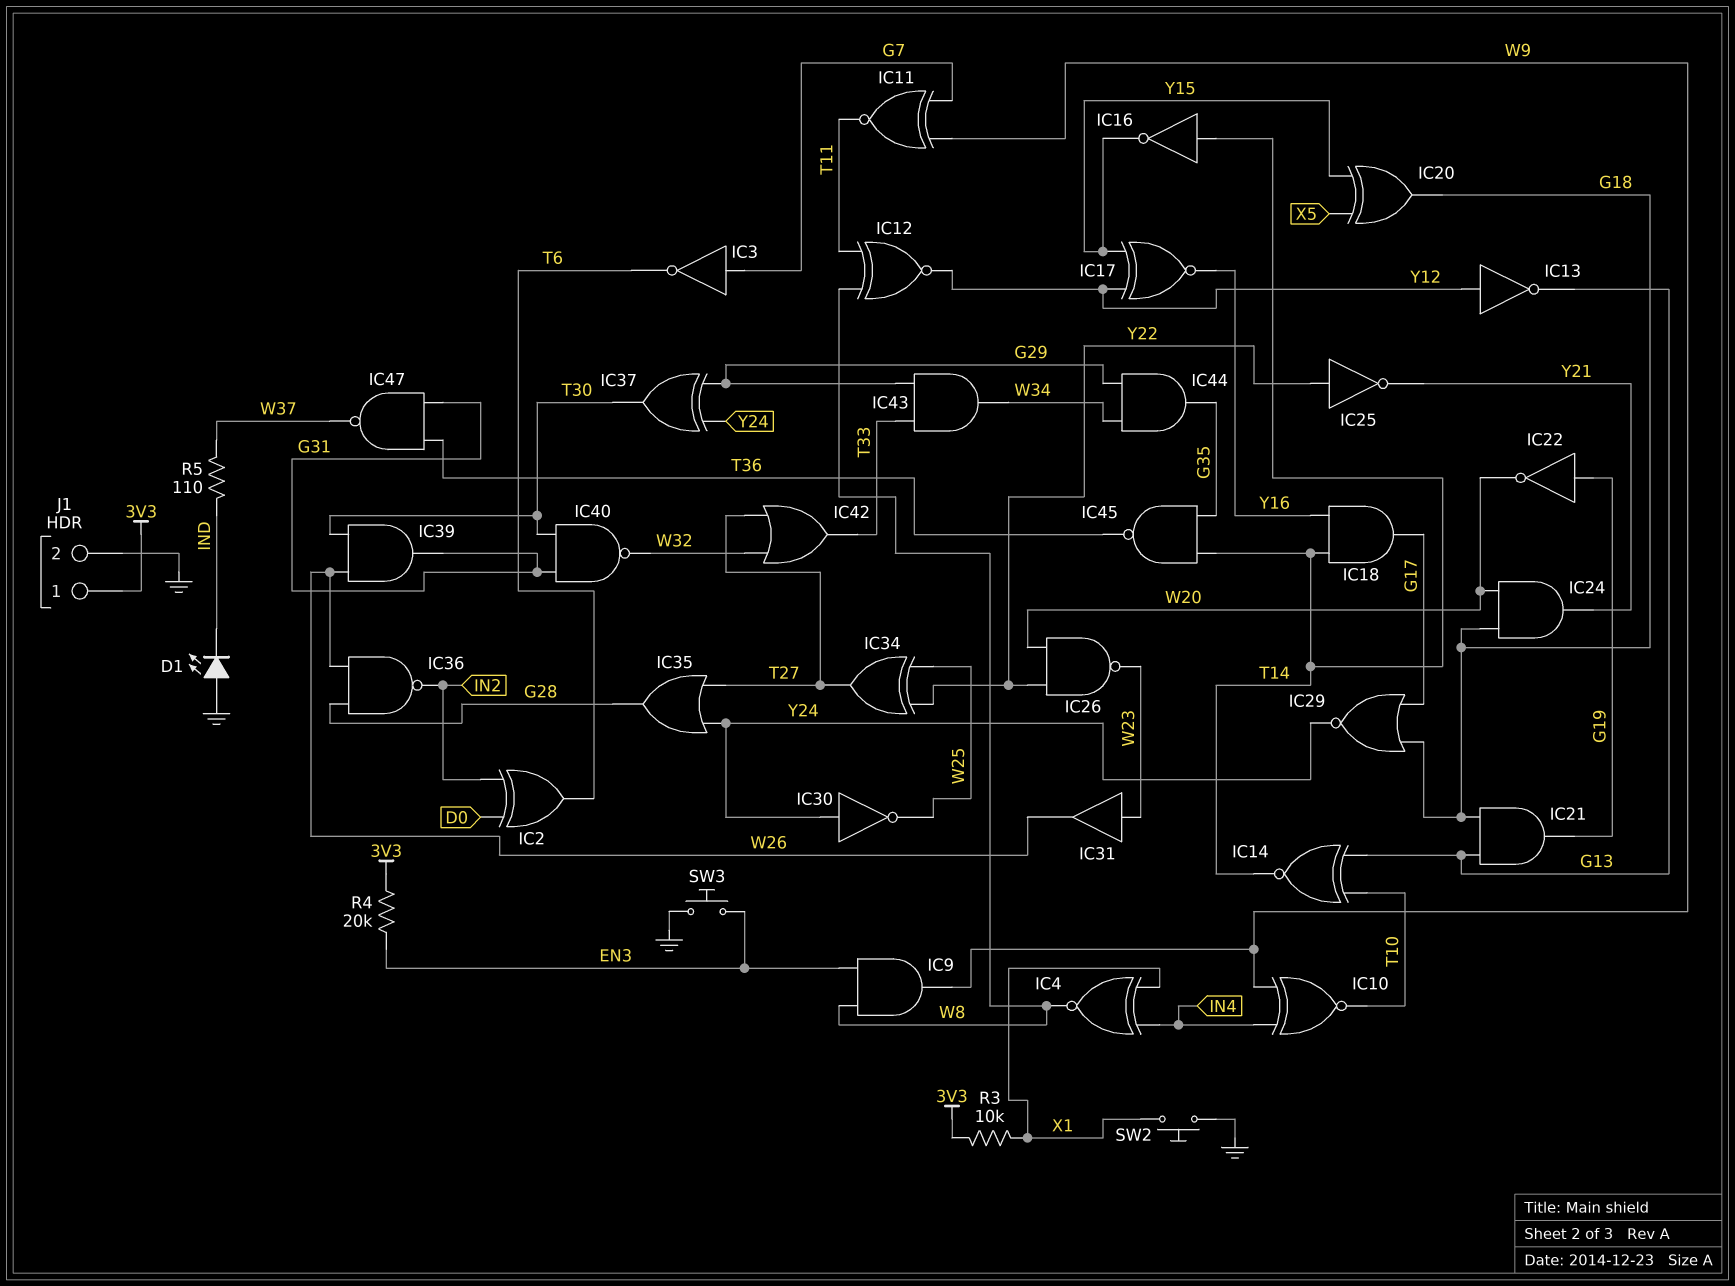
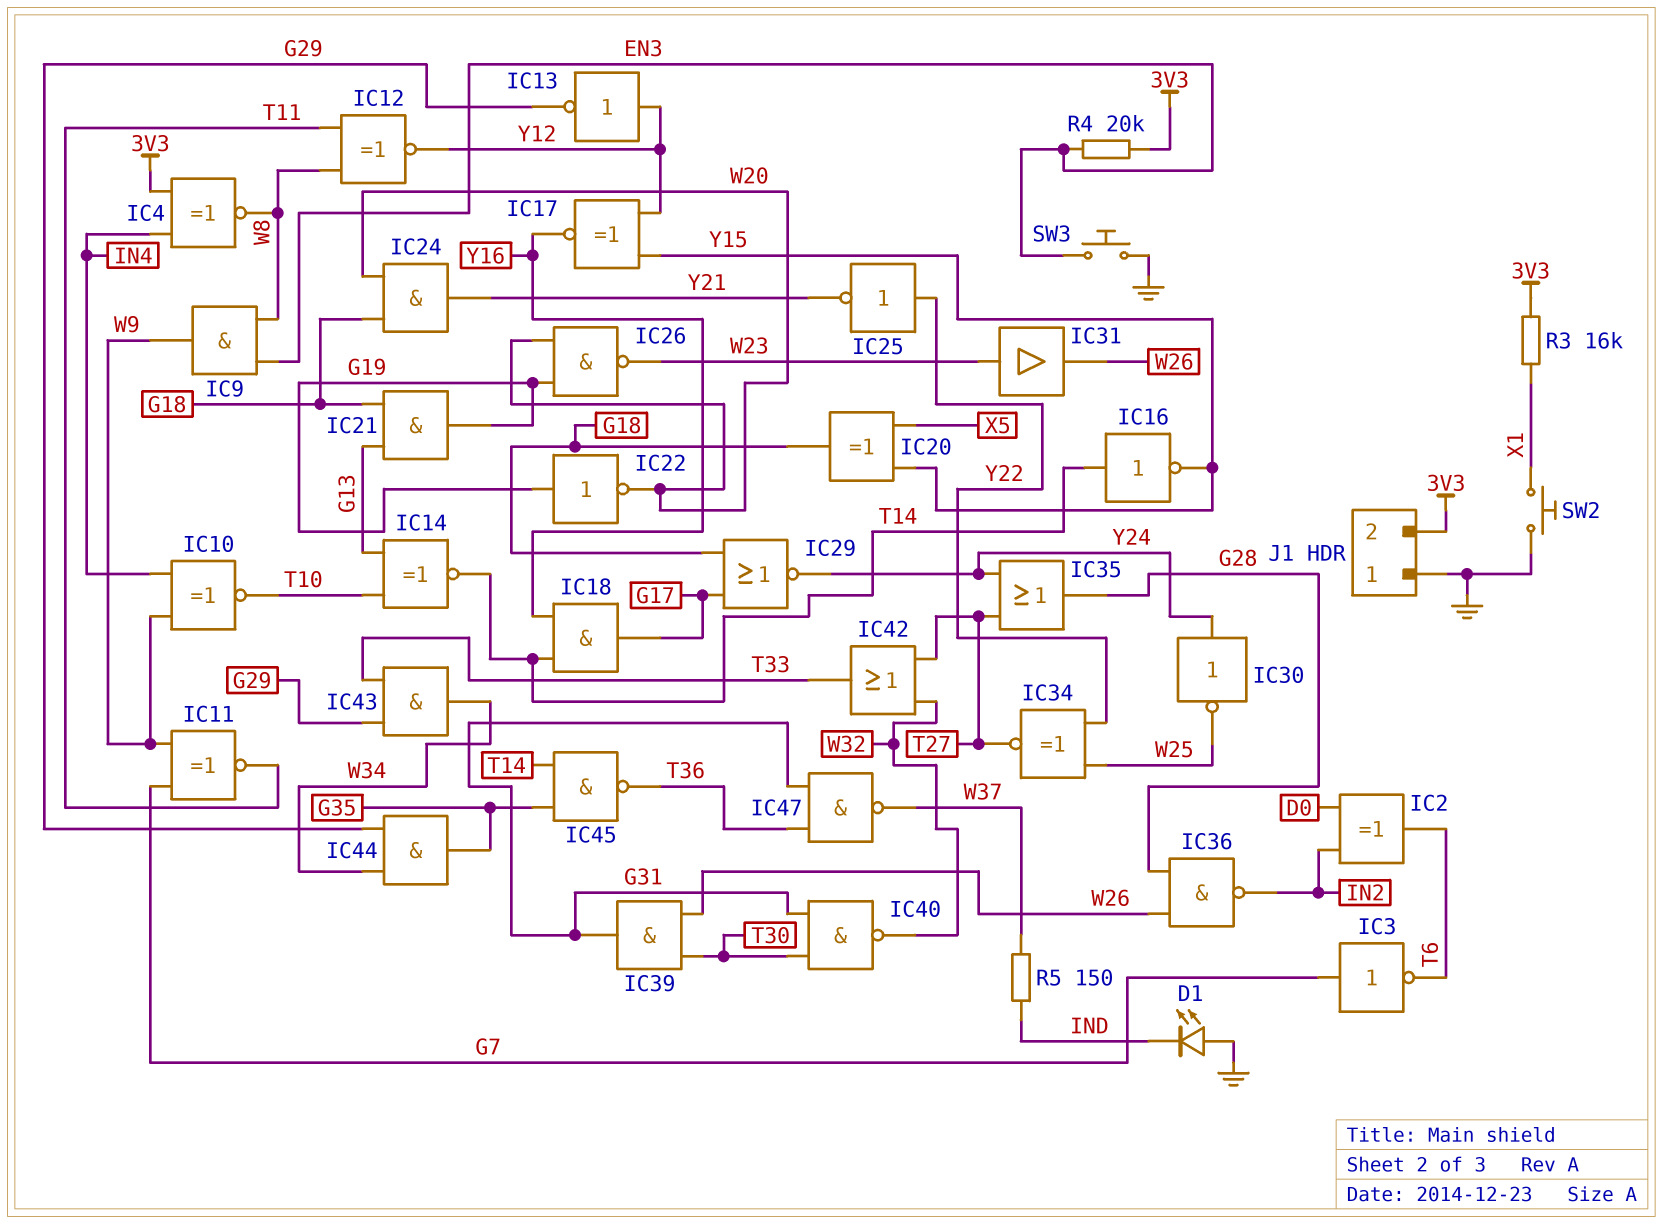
IC4: XNOR (in IN4, in X1, out W8) -> XNOR (in 3V3, in IN4, out W8)
IC13: NOT (in Y12, out G13) -> NOT (in Y12, out G29)
IC26: NAND (in W20, in Y22, out W23) -> NAND (in G19, in W20, out W23)
IC34: XOR (in W25, in Y22, out T27) -> XNOR (in W25, in Y22, out T27)
IC37: XOR (in G29, in Y24, out T30) -> none
J1 pin 1: 3V3 -> GND
J1 pin 2: GND -> 3V3
R3: 10k (3V3, X1) -> 16k (3V3, X1)
R5: 110 (IND, W37) -> 150 (IND, W37)

